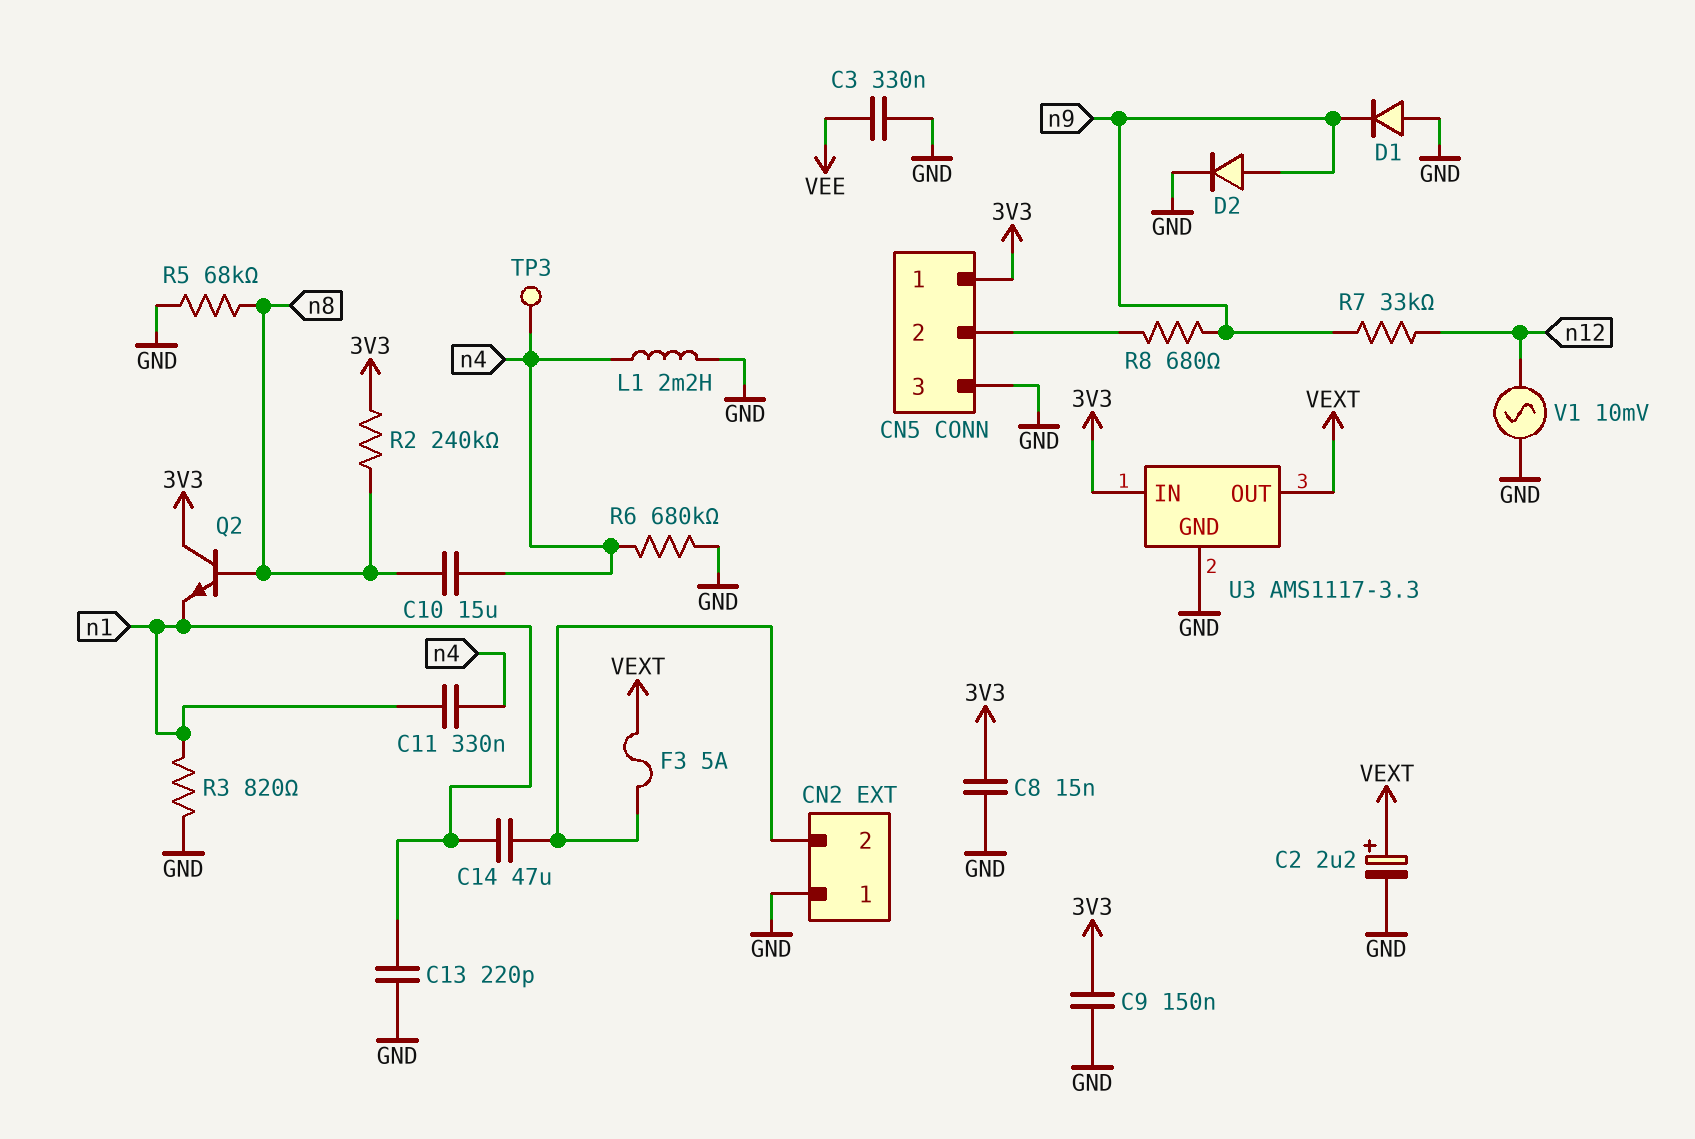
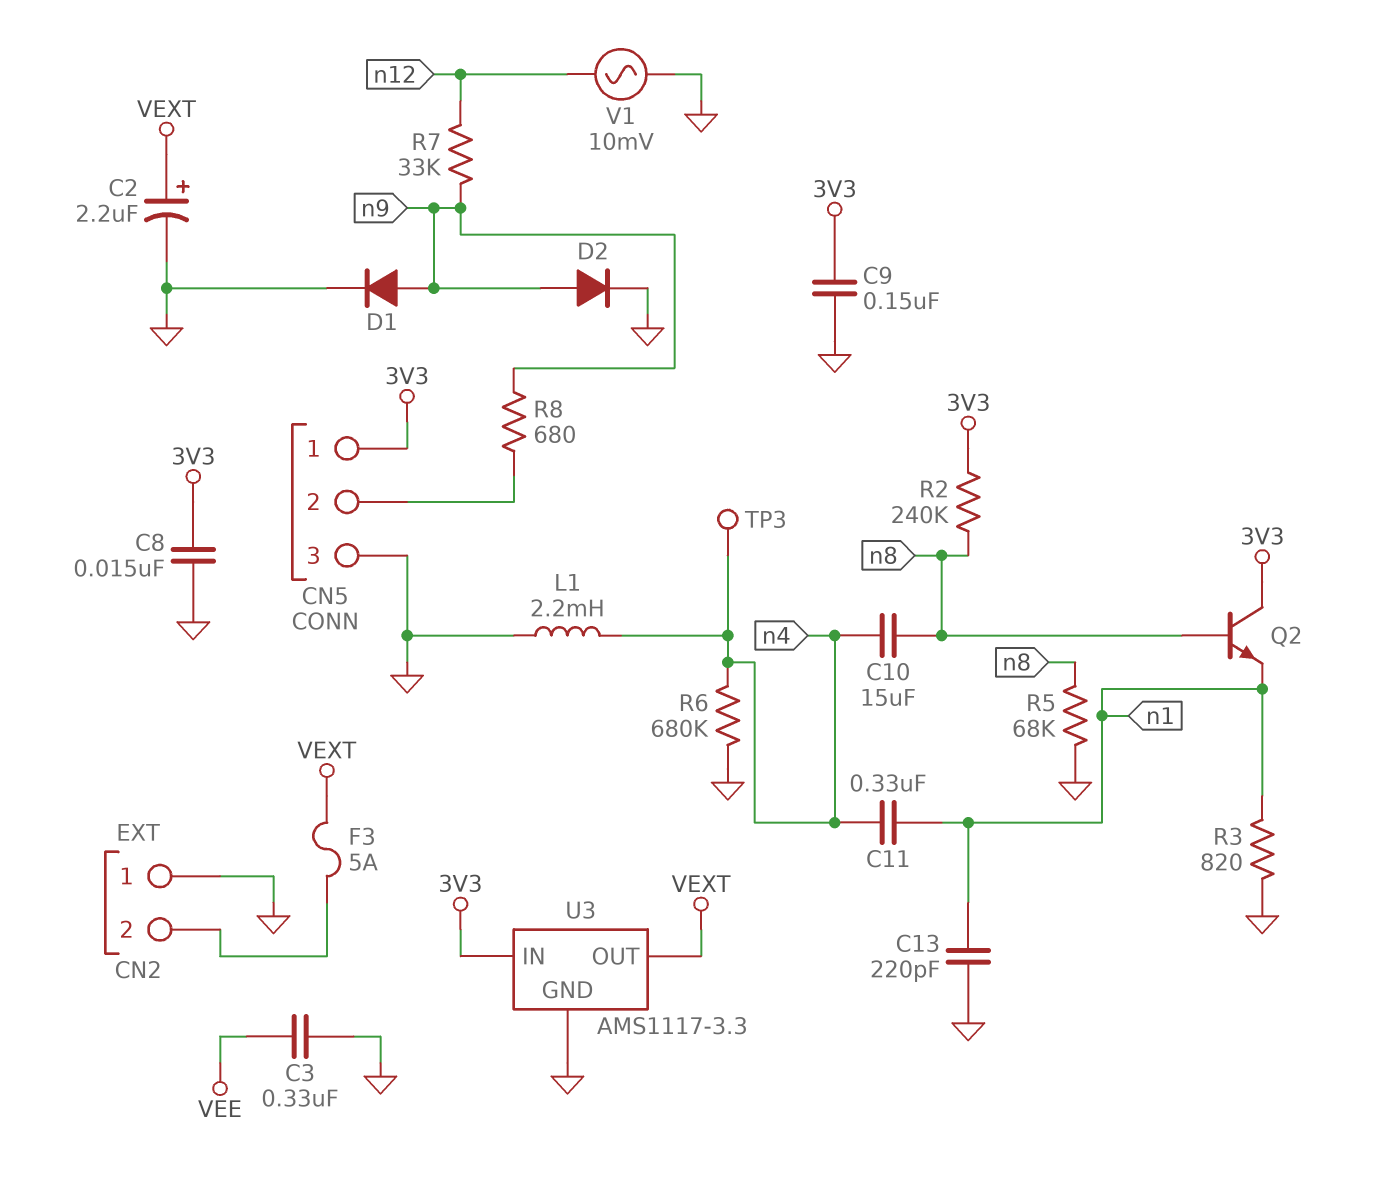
C14: 47uF (CN2/2, n1) -> none
D1: diode (A GND, K n9) -> diode (A n9, K GND)

